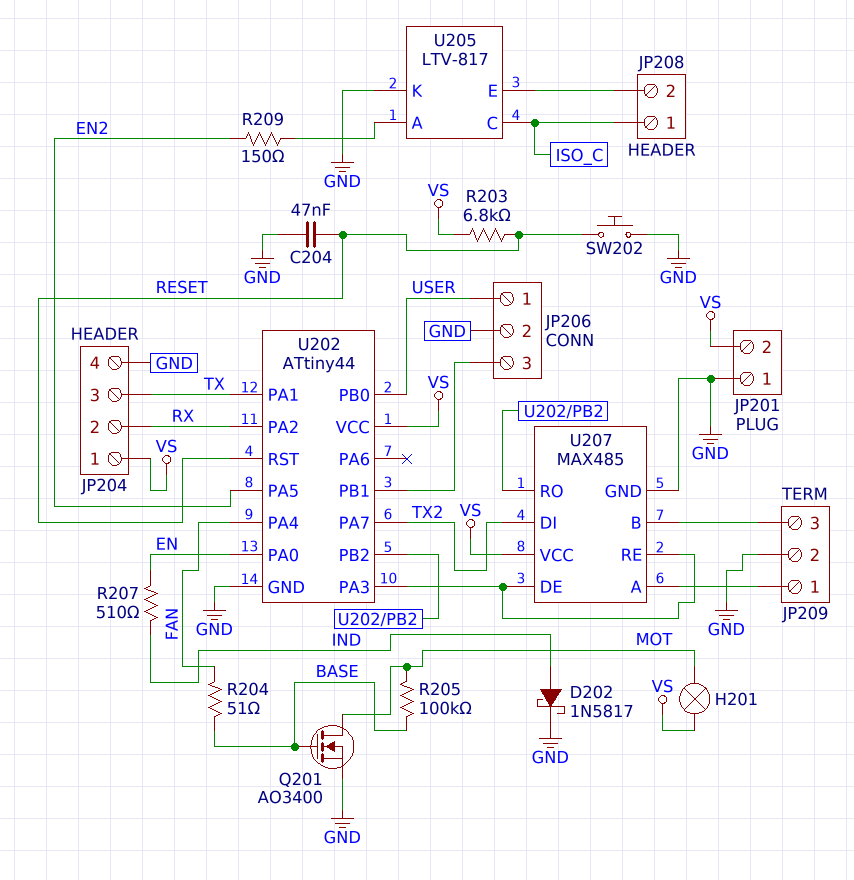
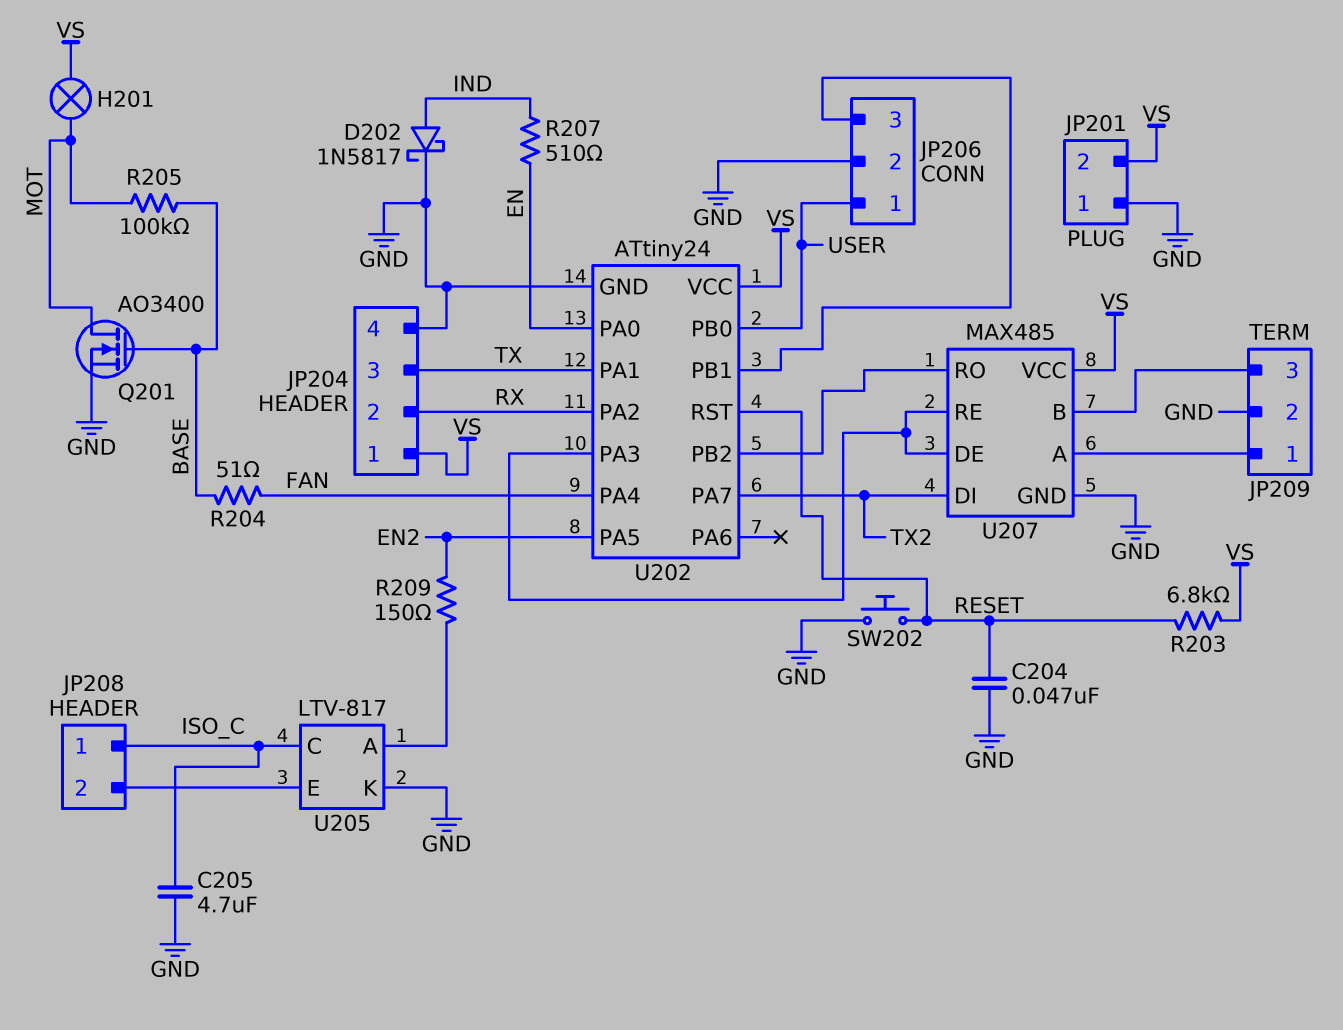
C205: none -> 4.7uF (GND, ISO_C)
U202: ATtiny44 -> ATtiny24

